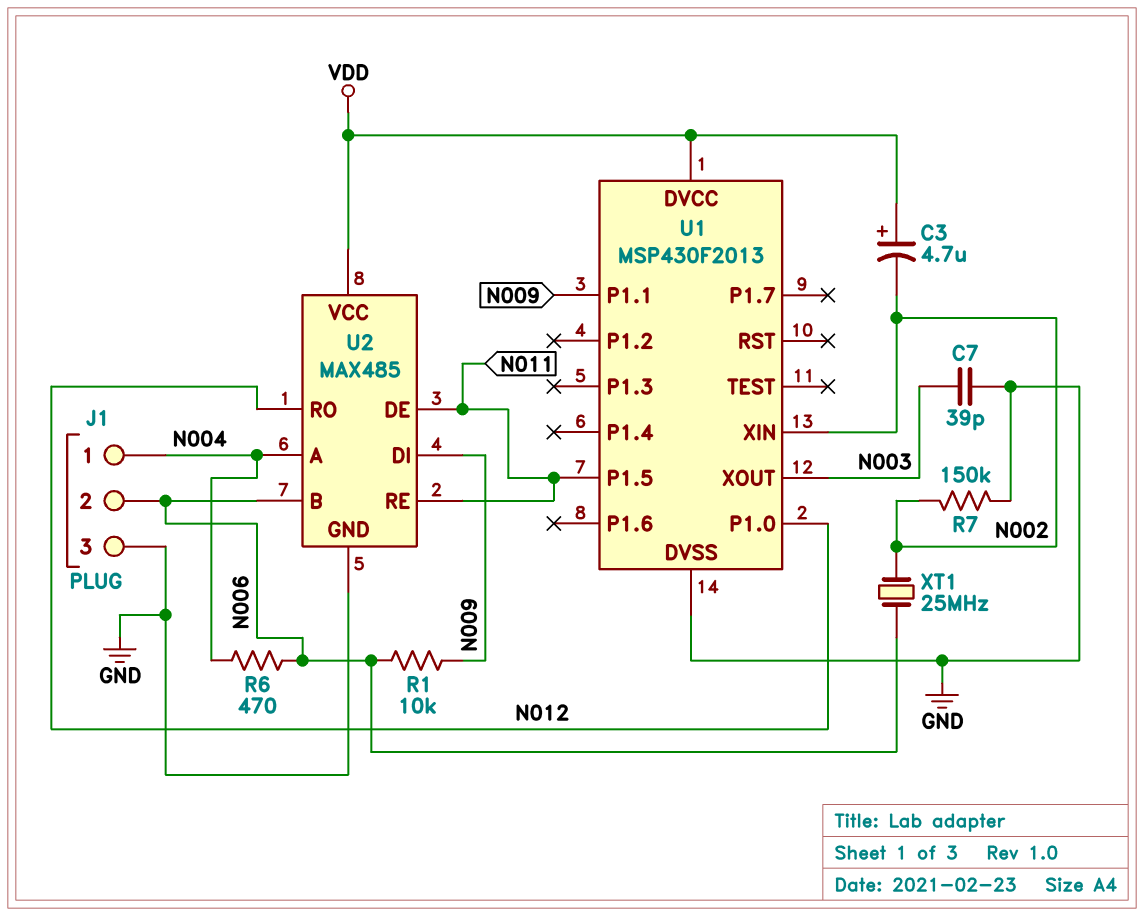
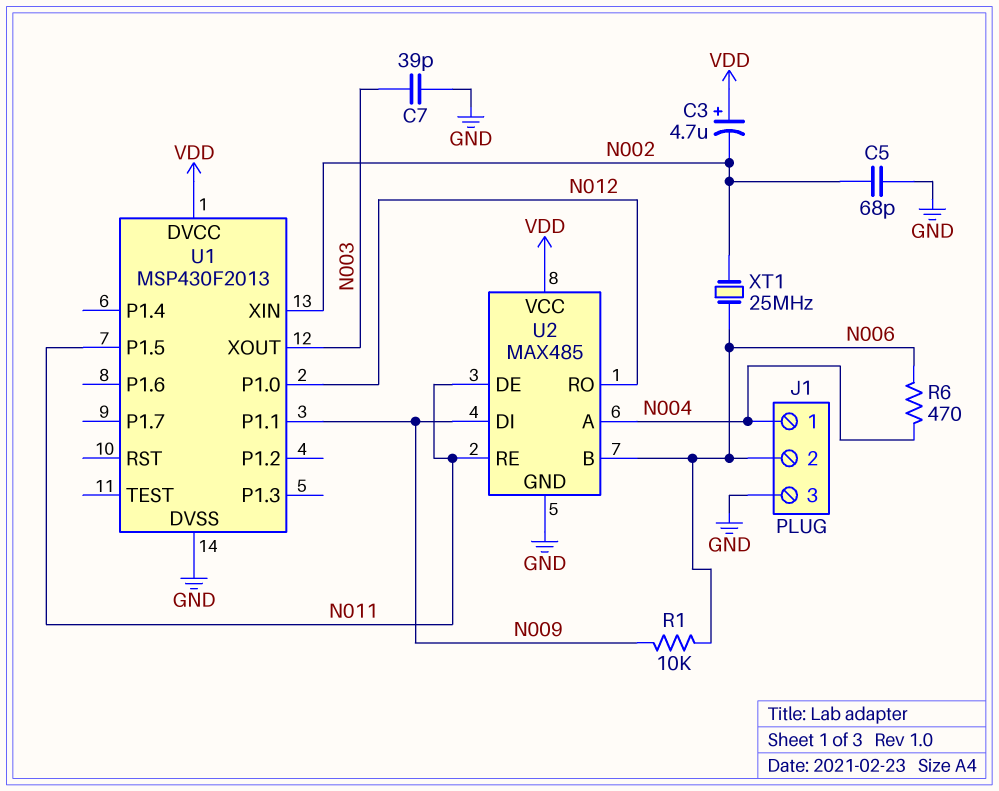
C5: none -> 68pF (GND, N002)
R7: 150k (GND, N002) -> none

